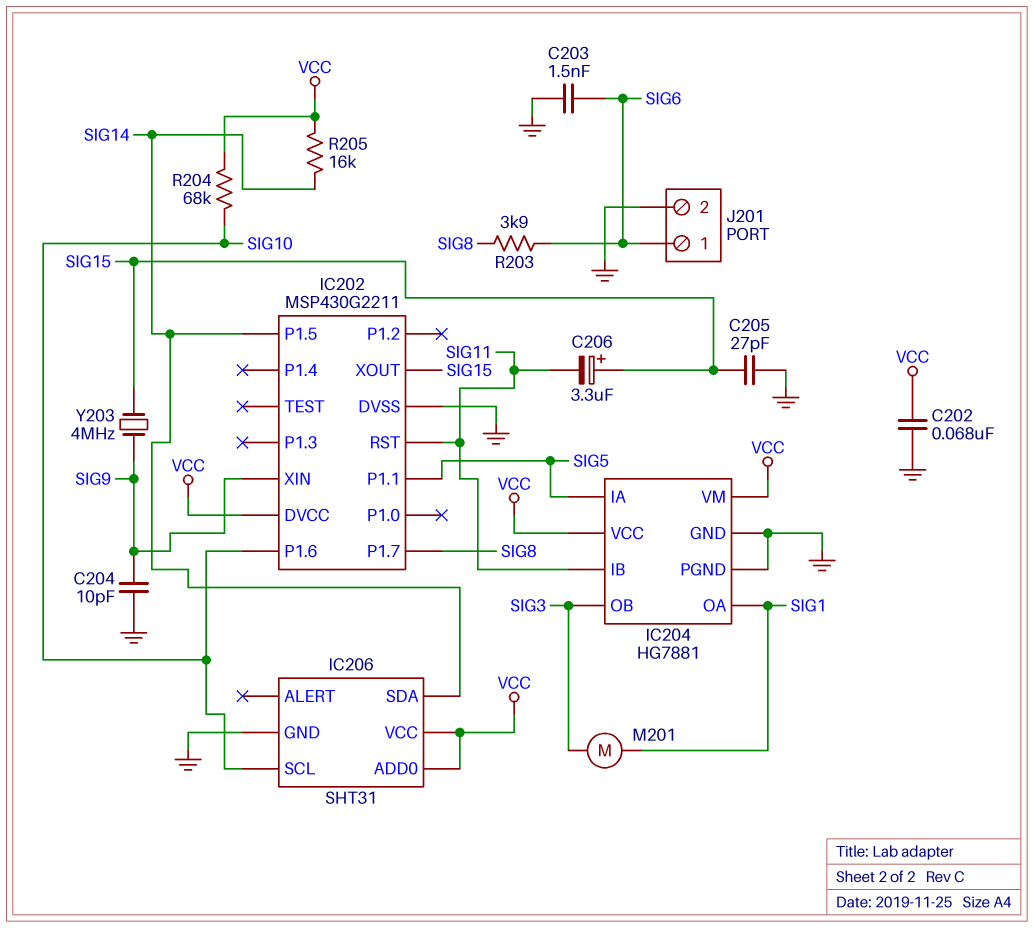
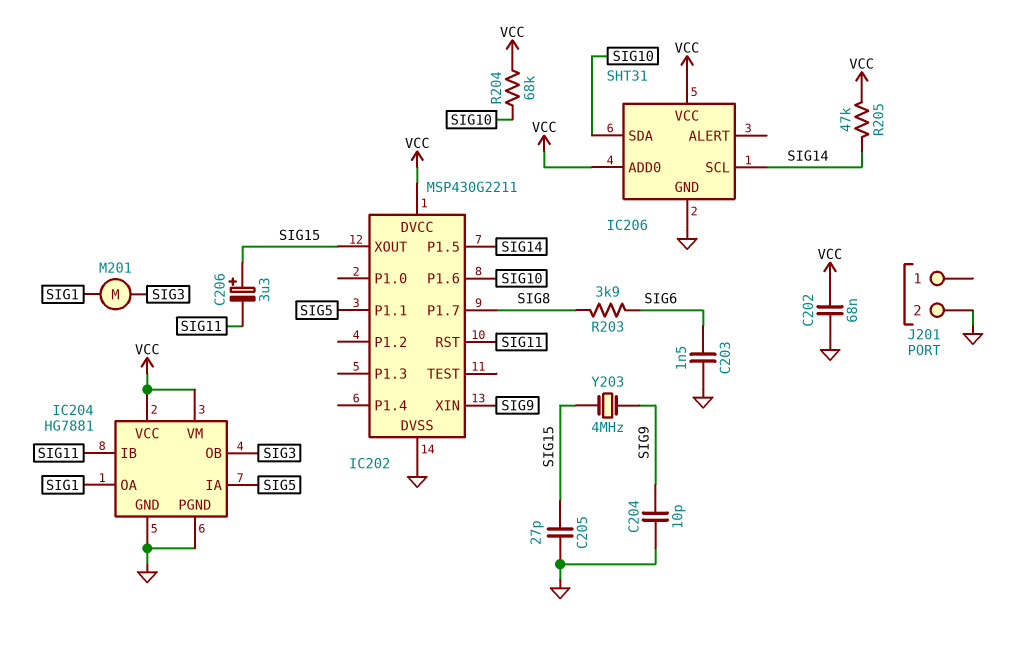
IC206 pin SCL: SIG10 -> SIG14
IC206 pin SDA: SIG14 -> SIG10
J201 pin 1: SIG6 -> none
R205: 16k (SIG14, VCC) -> 47k (SIG14, VCC)

